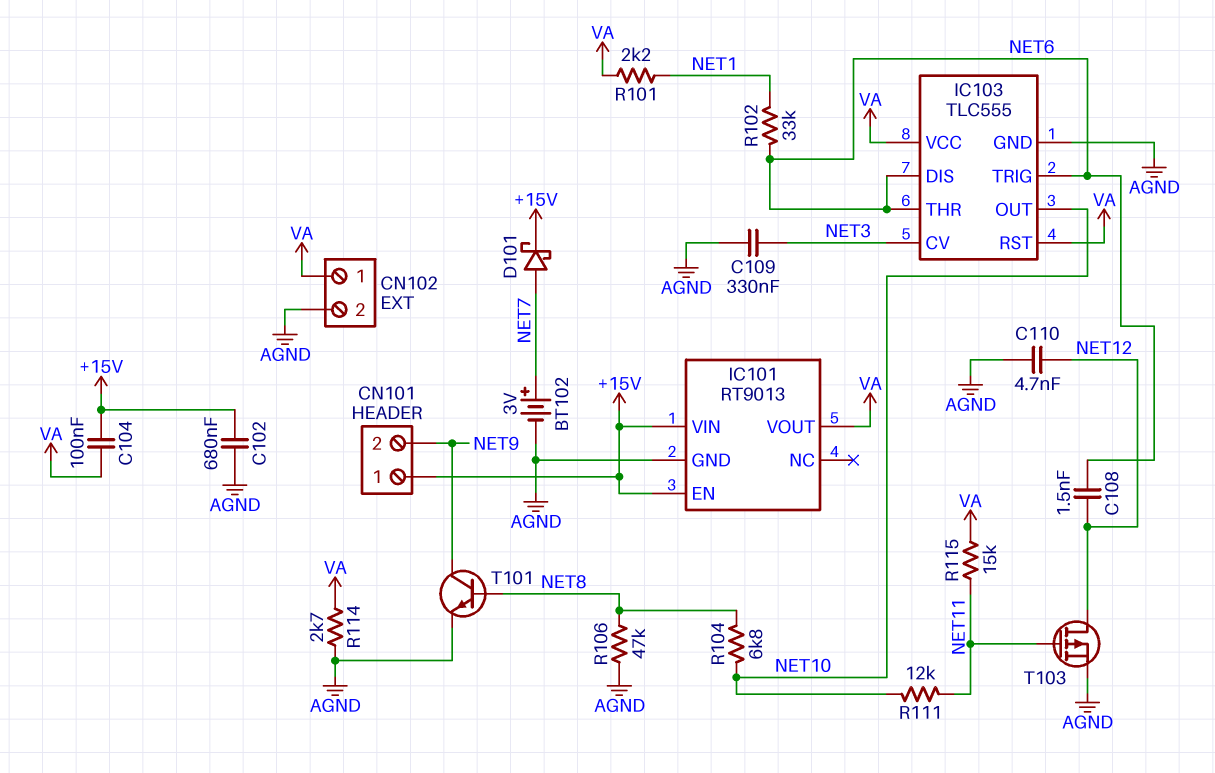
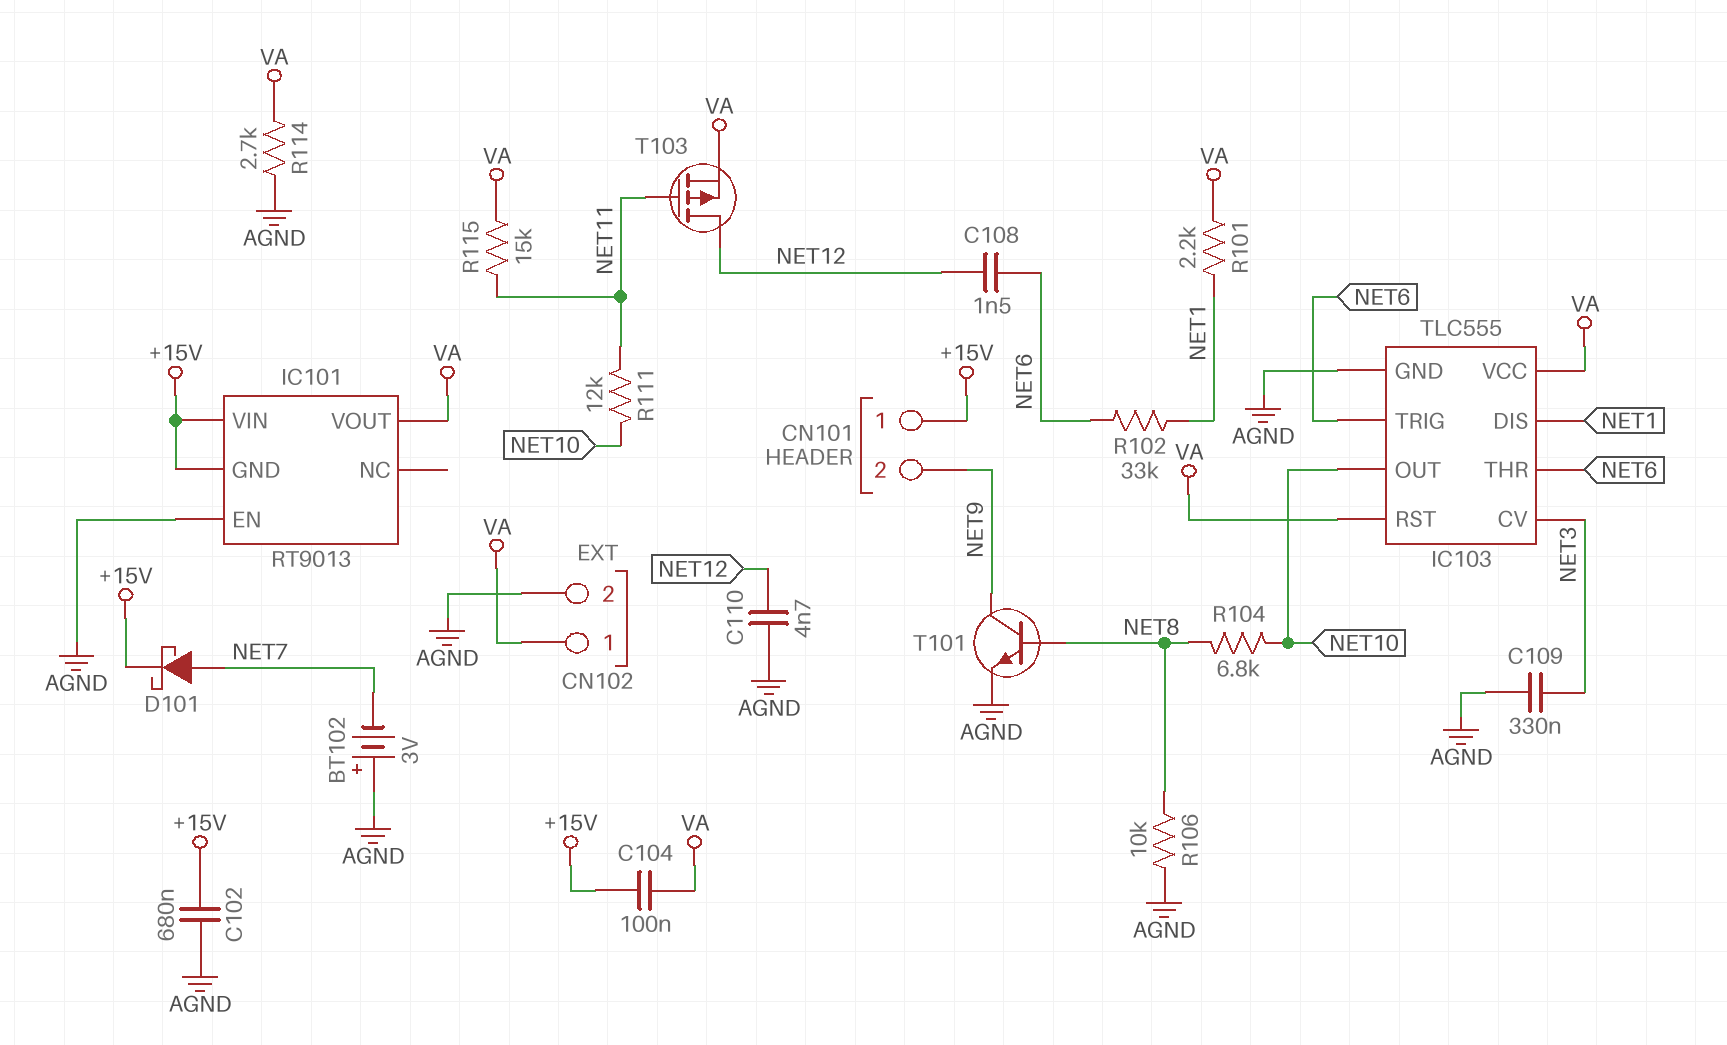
BT102: 3V (plus NET7, minus AGND) -> 3V (plus AGND, minus NET7)
IC101 pin EN: +15V -> AGND
IC101 pin GND: AGND -> +15V
IC103 pin DIS: NET6 -> NET1
R106: 47k (AGND, NET8) -> 10k (AGND, NET8)
T103: PMOS (G NET11, D NET12, S AGND) -> PMOS (G NET11, D NET12, S VA)

